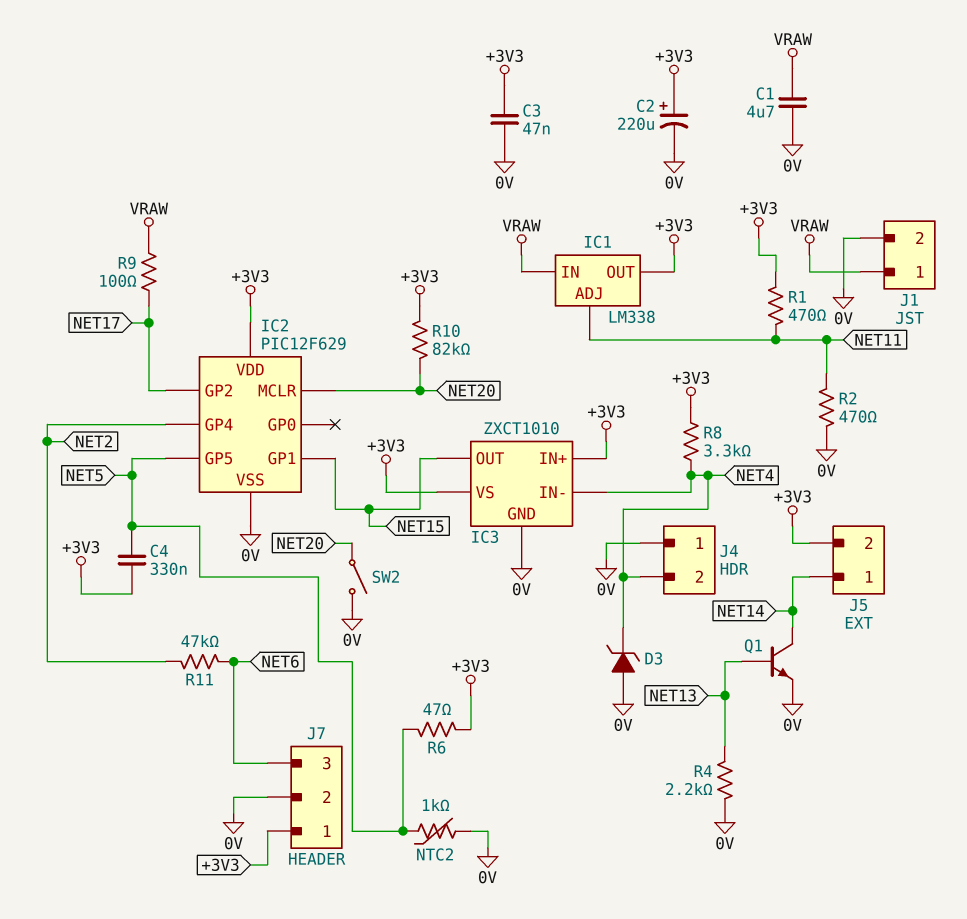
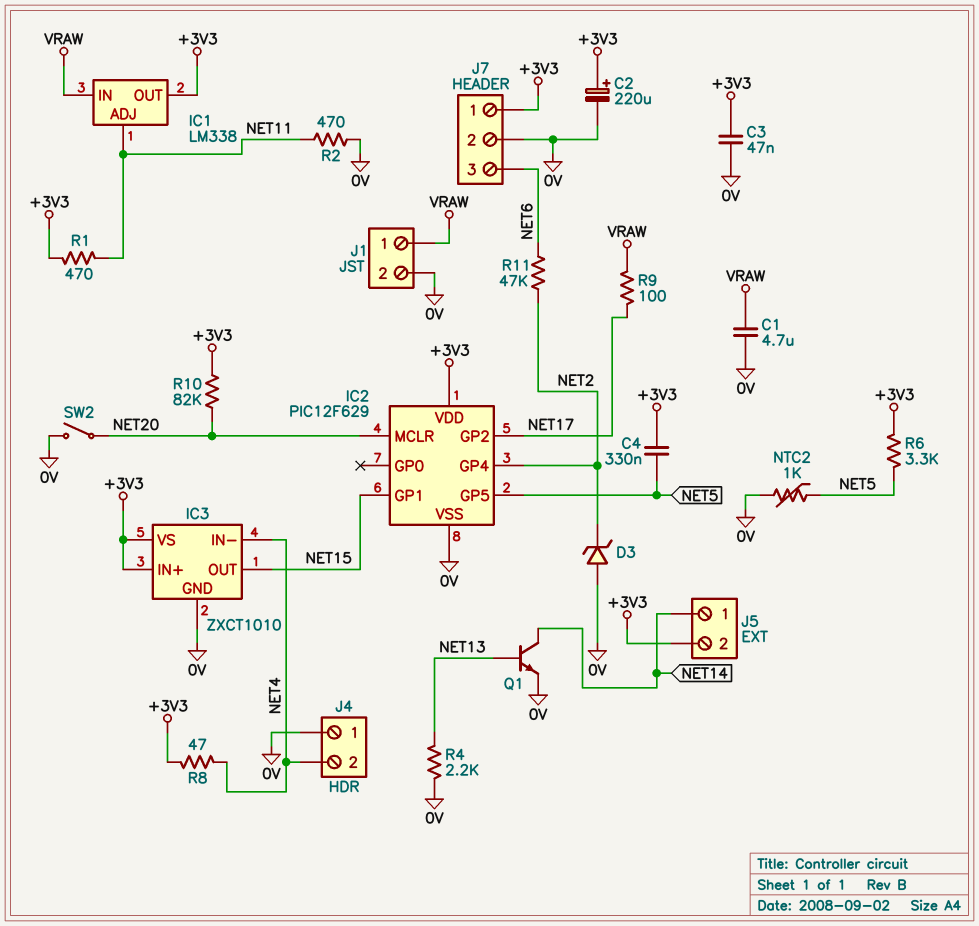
D3: zener (A 0V, K NET4) -> zener (A 0V, K NET2)
R6: 47 (+3V3, NET5) -> 3.3k (+3V3, NET5)
R8: 3.3k (+3V3, NET4) -> 47 (+3V3, NET4)

